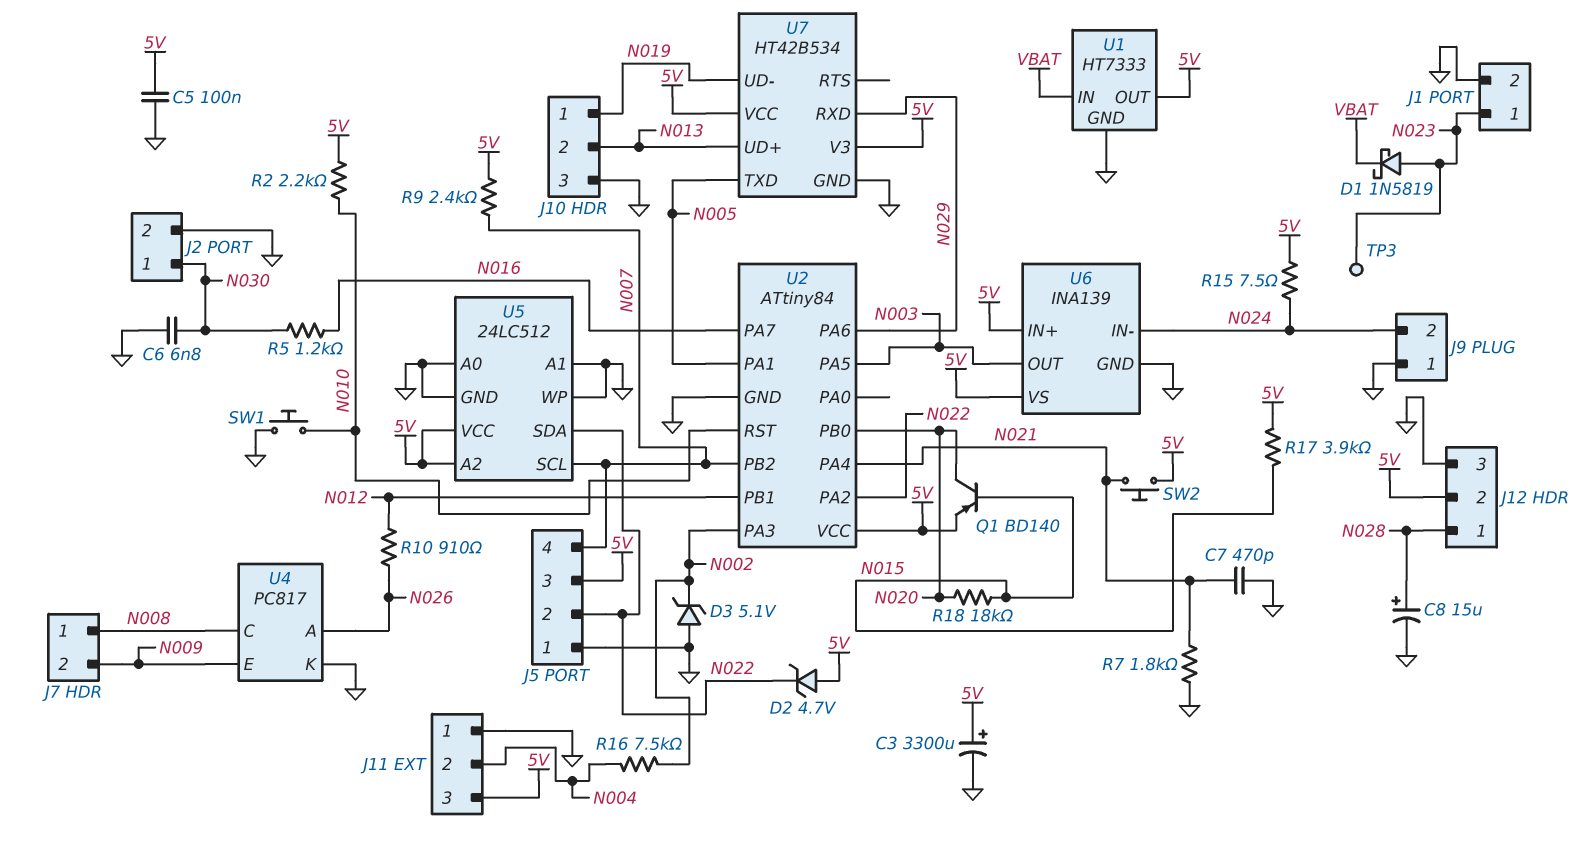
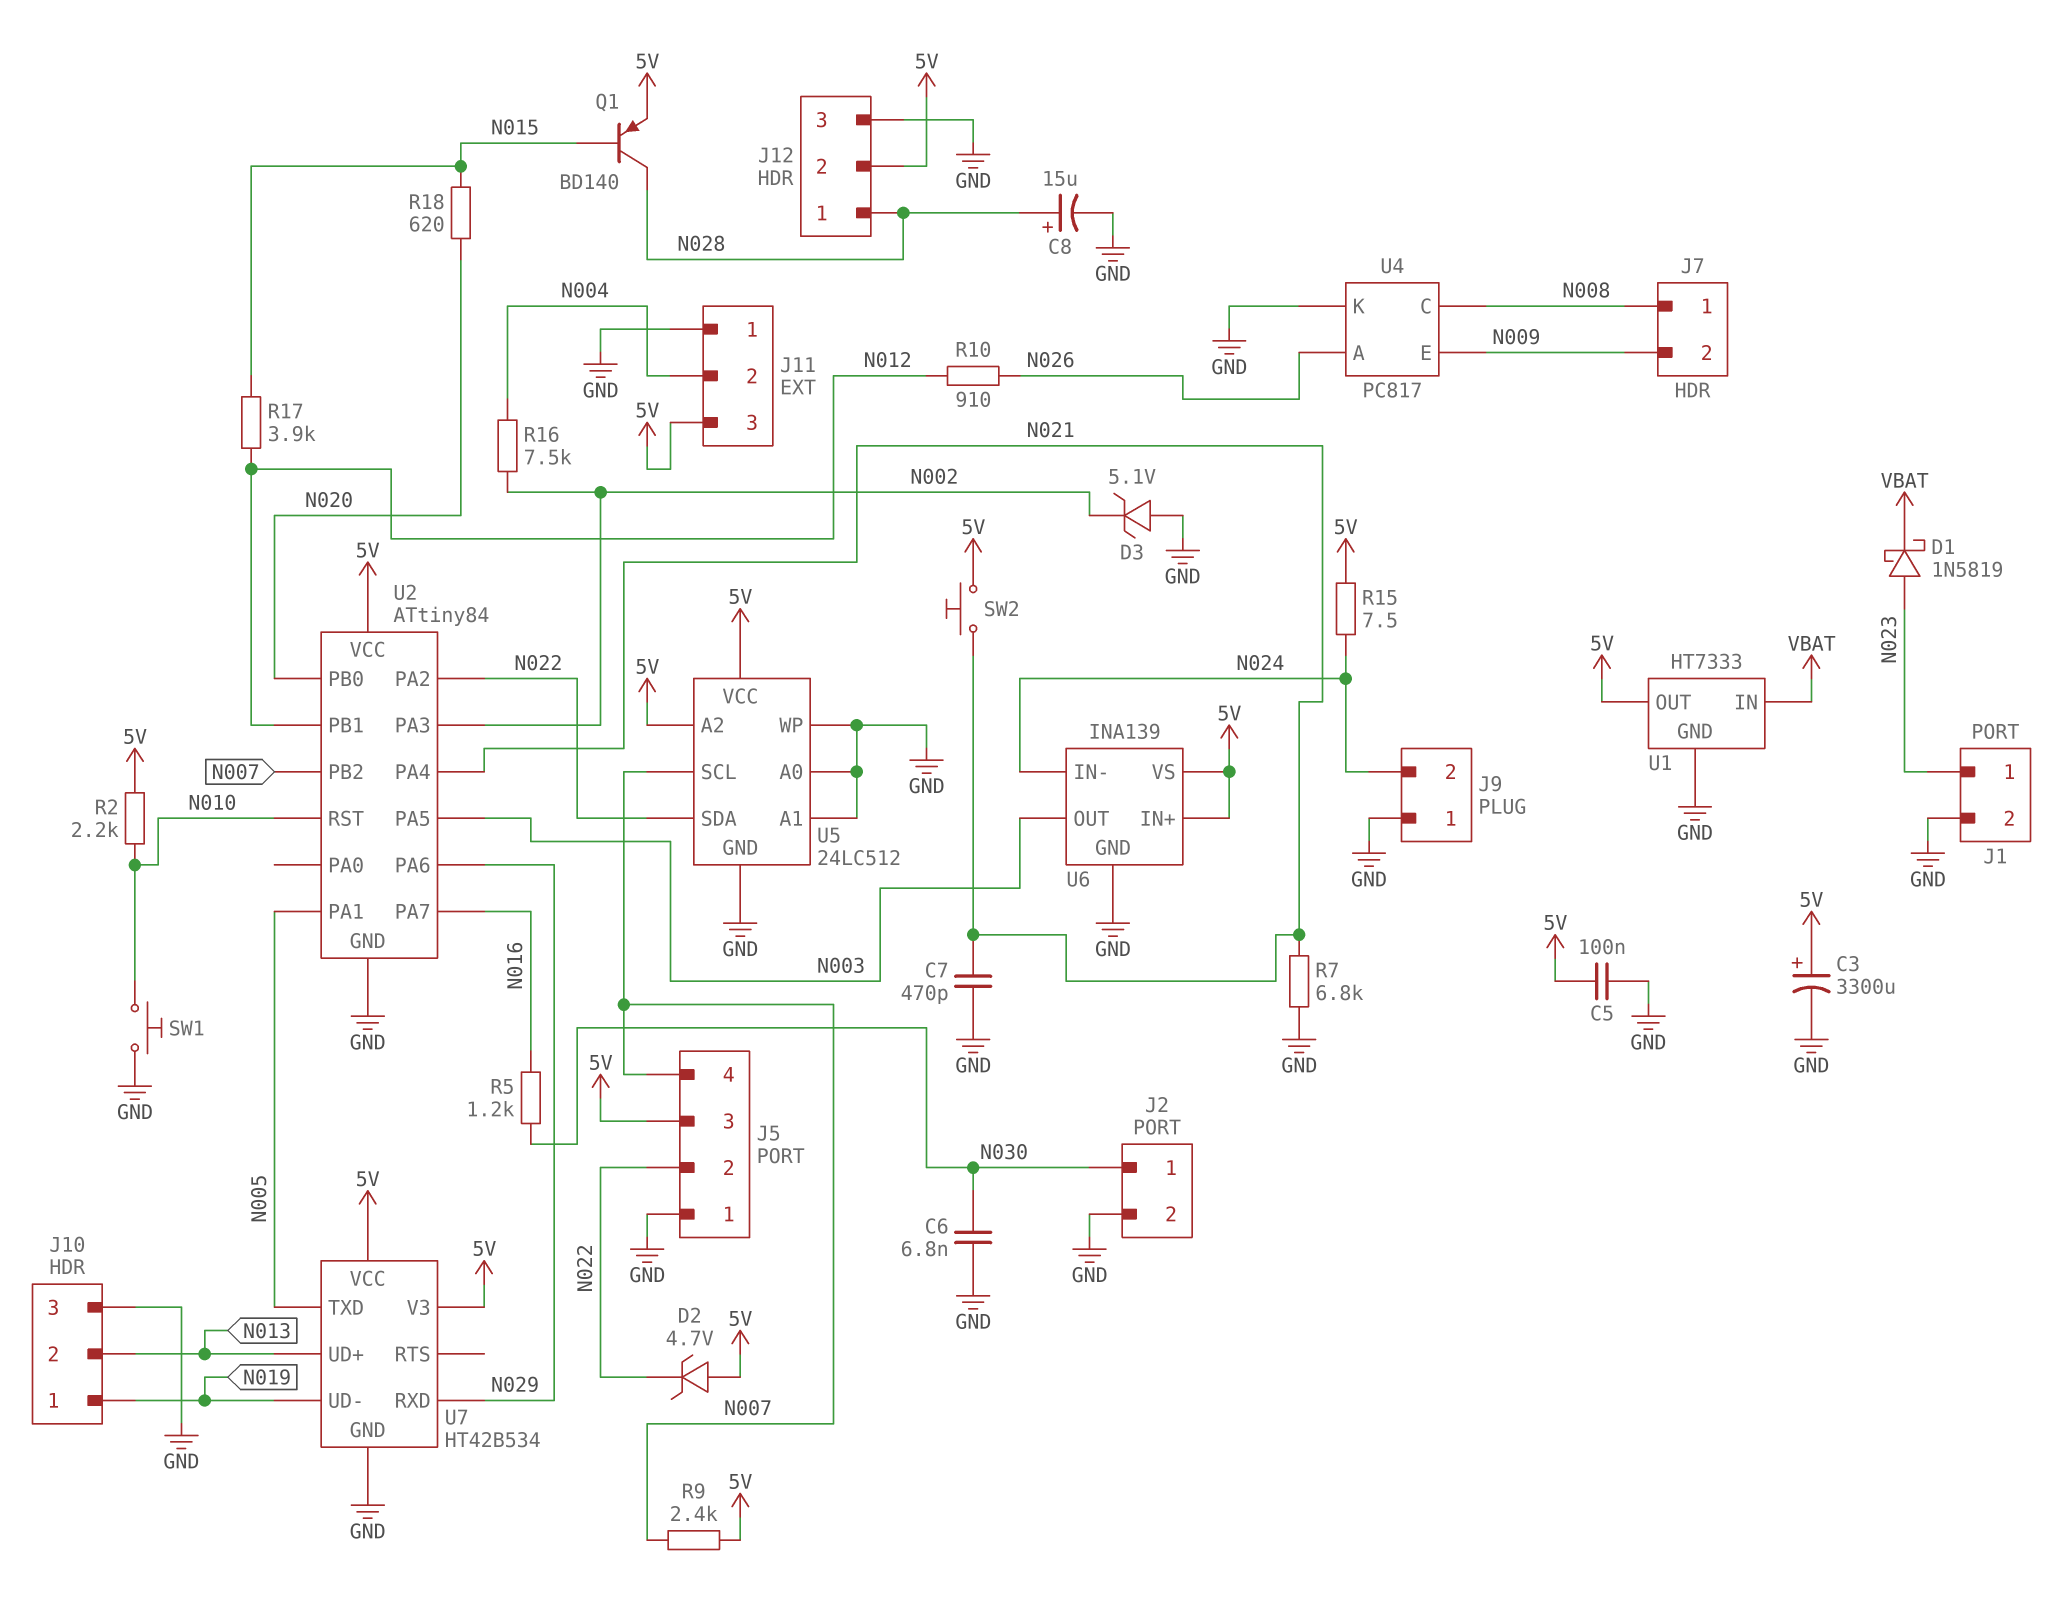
Q1: PNP BD140 (B N015, C N020, E 5V) -> PNP BD140 (B N015, C N028, E 5V)
R7: 1.8k (GND, N021) -> 6.8k (GND, N021)
R17: 3.9k (5V, N015) -> 3.9k (N012, N015)
R18: 18k (N015, N020) -> 620 (N015, N020)
TP3: test point (N023) -> none

